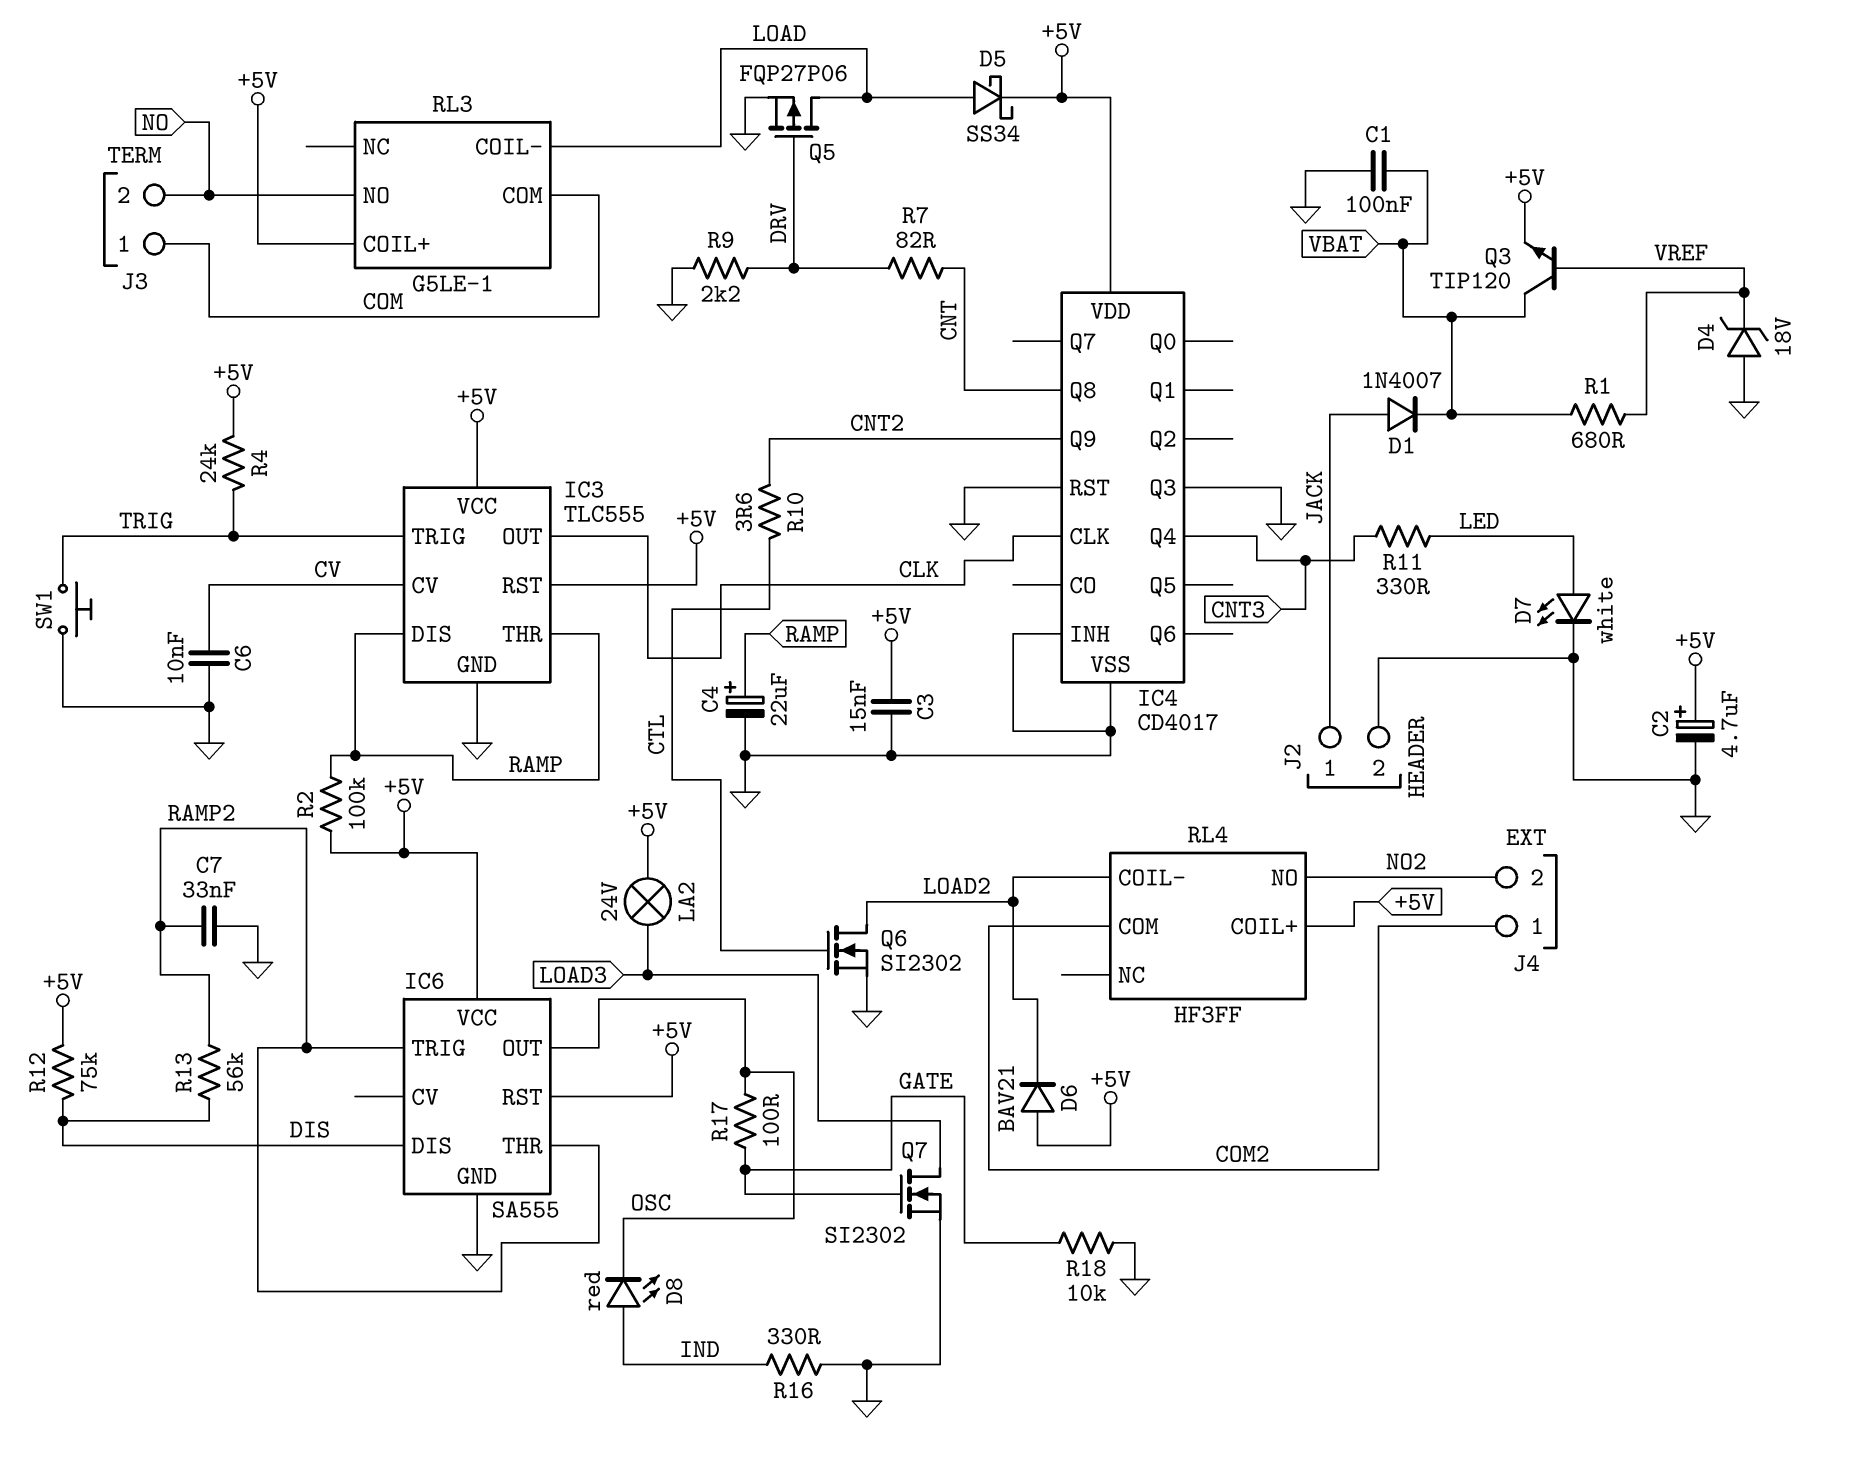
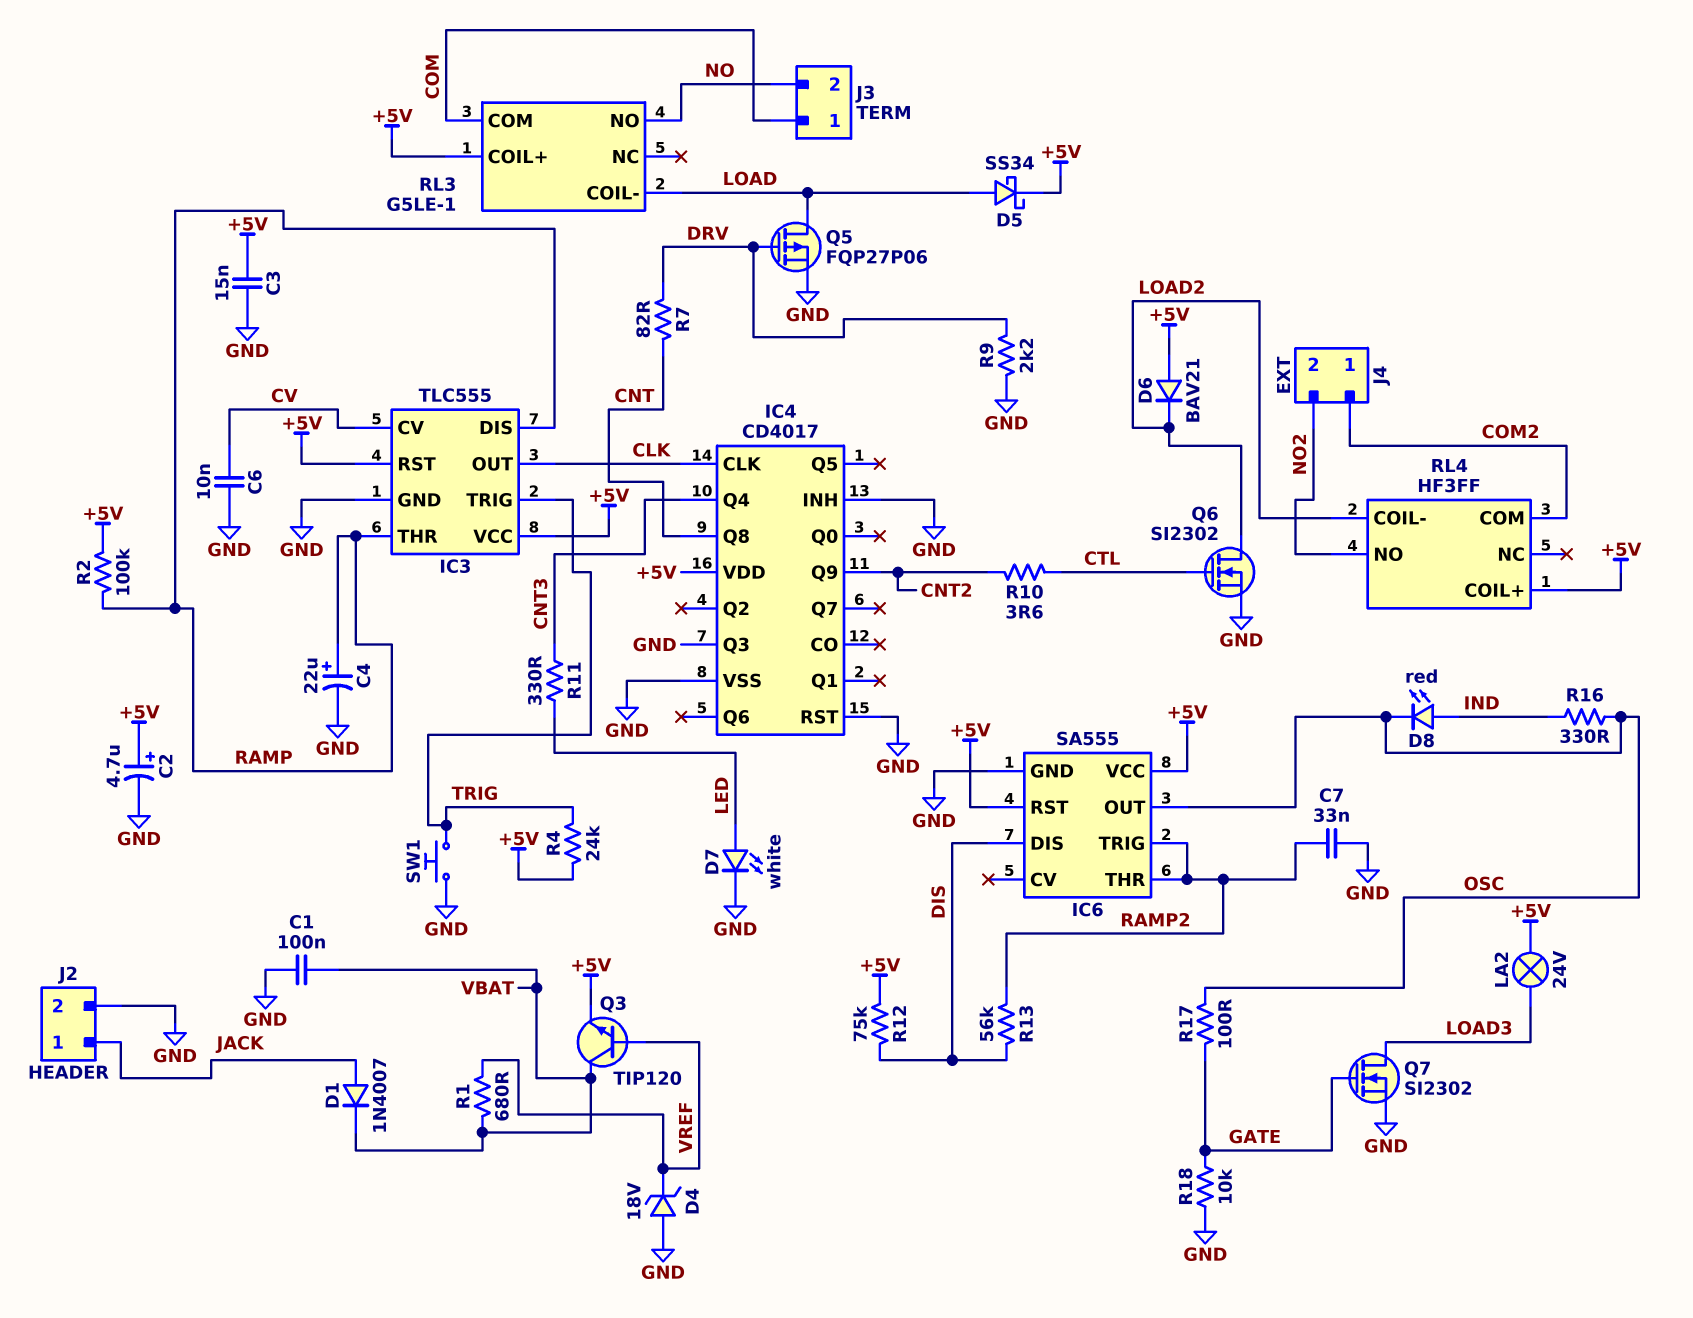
R16: 330 (GND, IND) -> 330 (IND, OSC)

